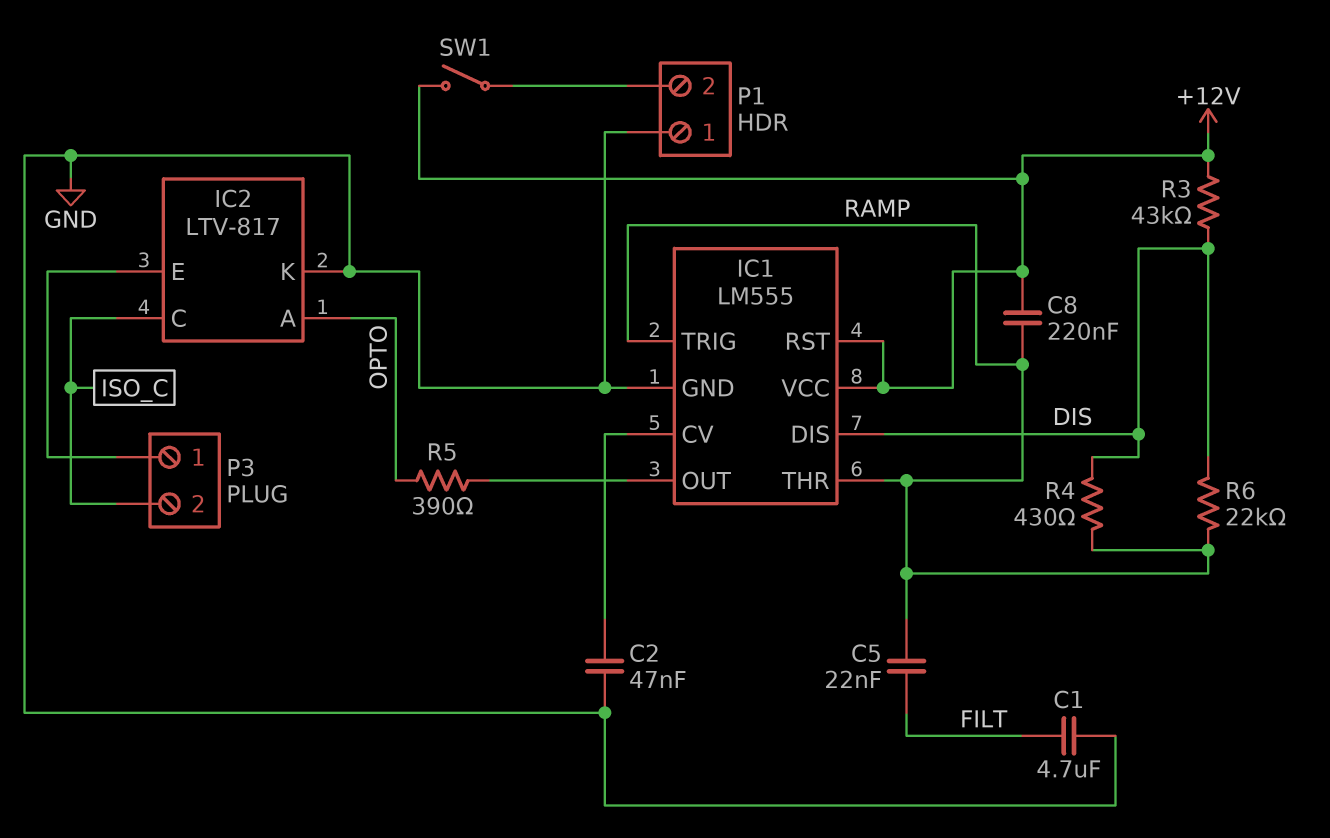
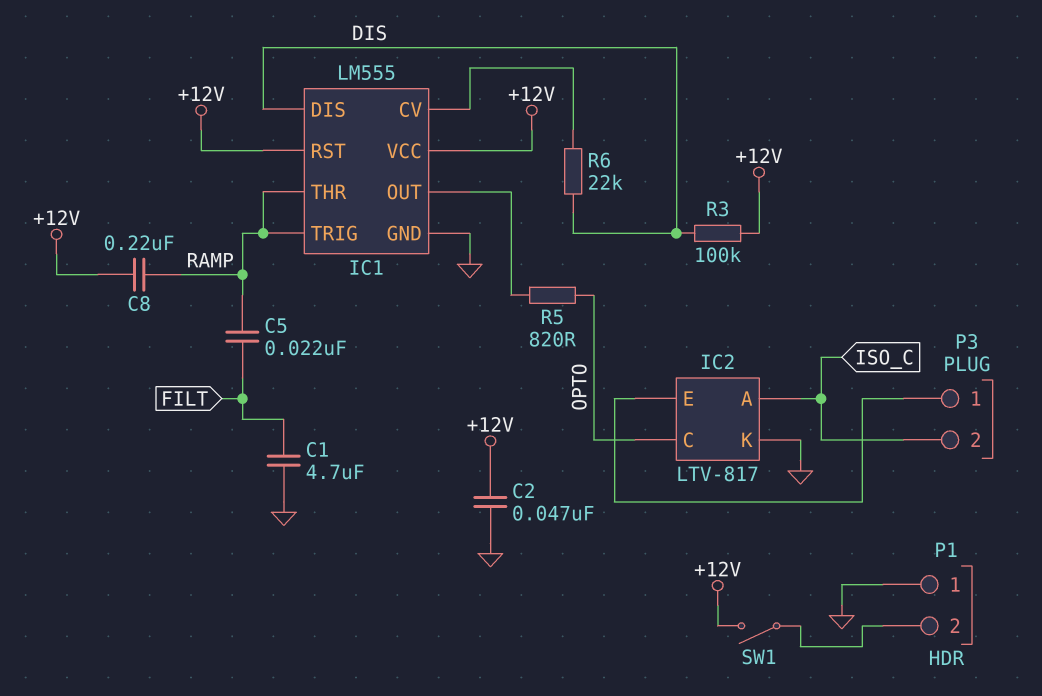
C2: 47nF (GND, IC1/CV) -> 47nF (+12V, GND)
IC2 pin A: OPTO -> ISO_C
IC2 pin C: ISO_C -> OPTO
R3: 43k (+12V, DIS) -> 100k (+12V, DIS)
R4: 430 (DIS, RAMP) -> none
R5: 390 (IC1/OUT, OPTO) -> 820 (IC1/OUT, OPTO)
R6: 22k (DIS, RAMP) -> 22k (DIS, IC1/CV)

